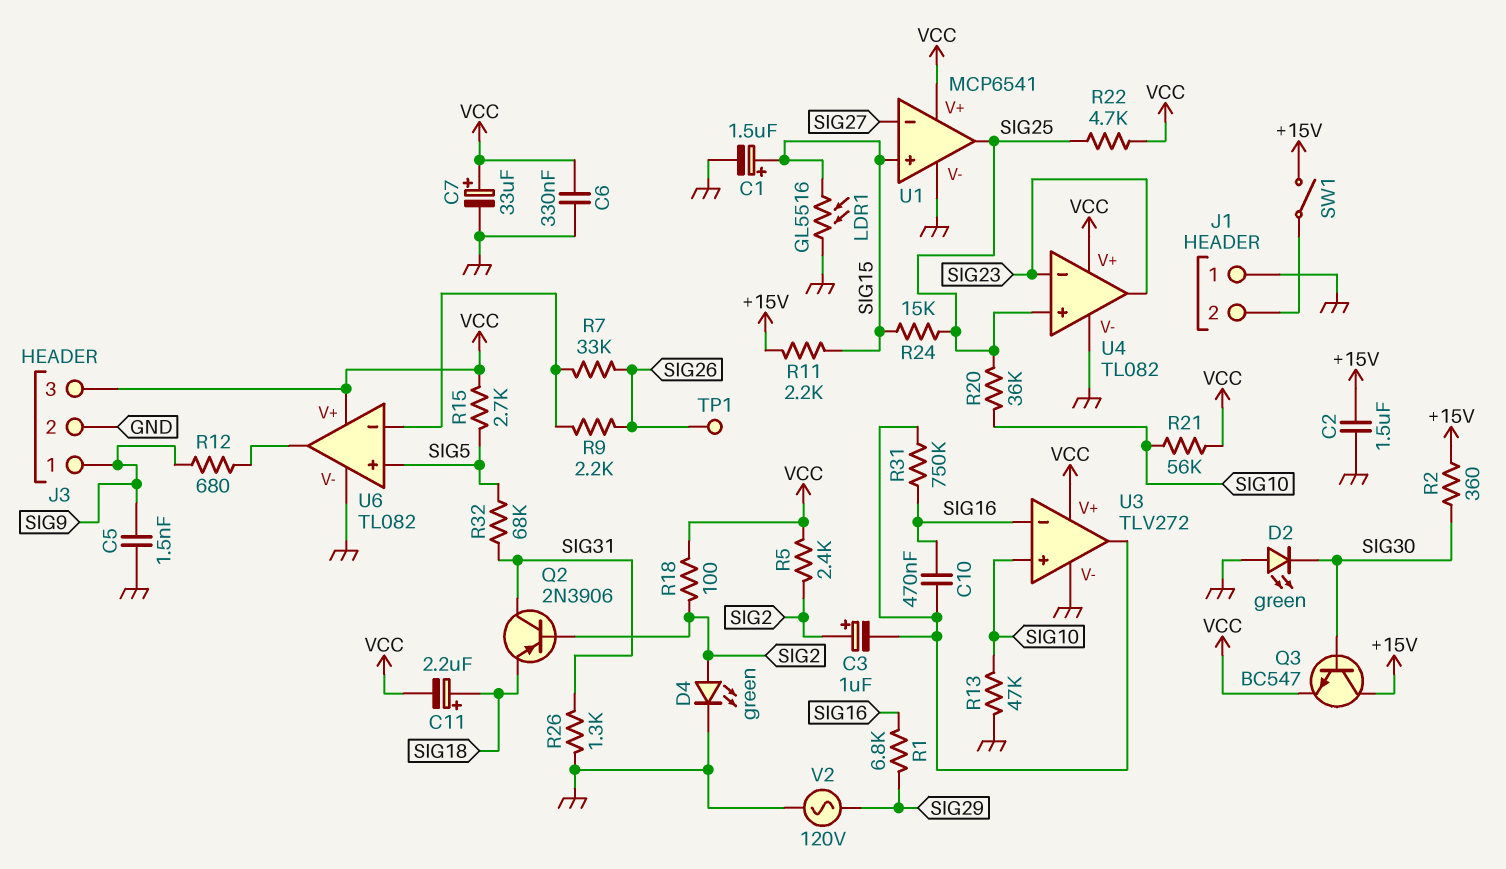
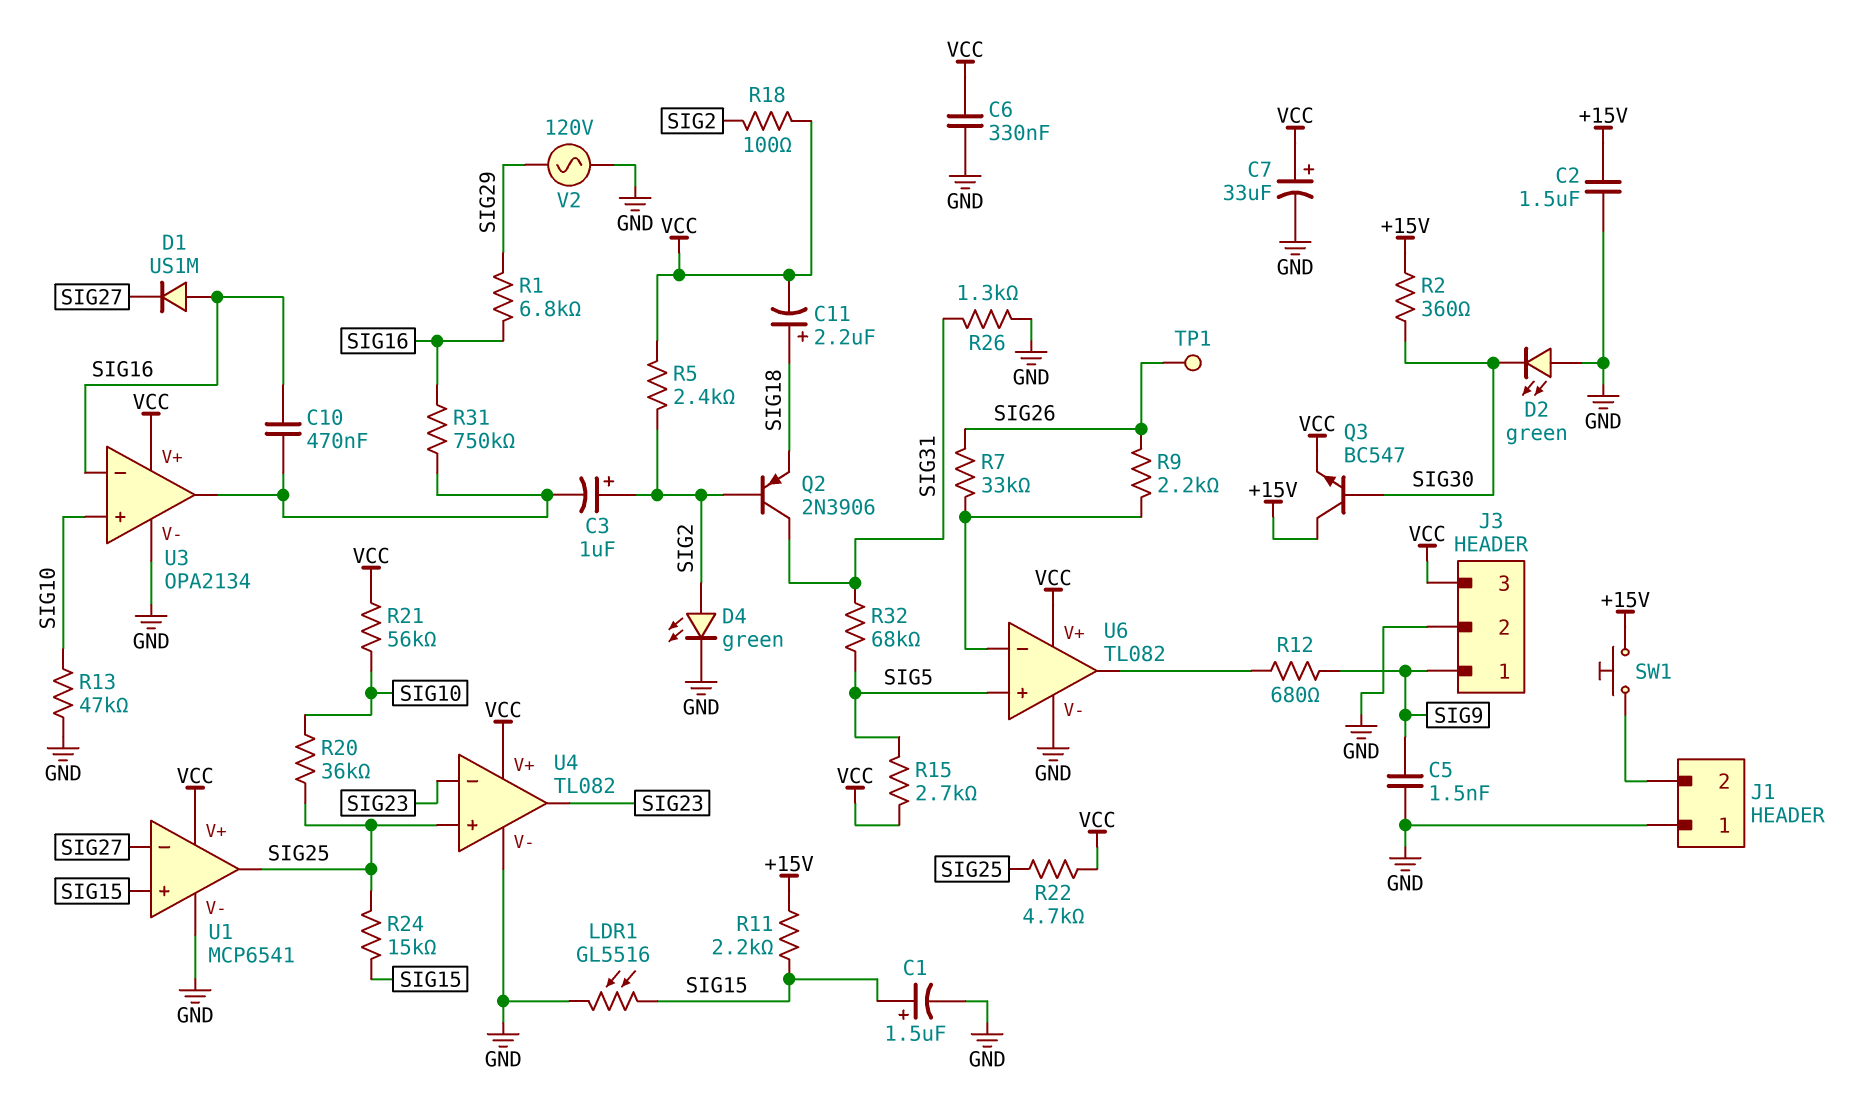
D1: none -> diode US1M (A SIG16, K SIG27)
SW1: switch (+15V, J1/2) -> button (+15V, J1/2)
U3: TLV272 -> OPA2134

